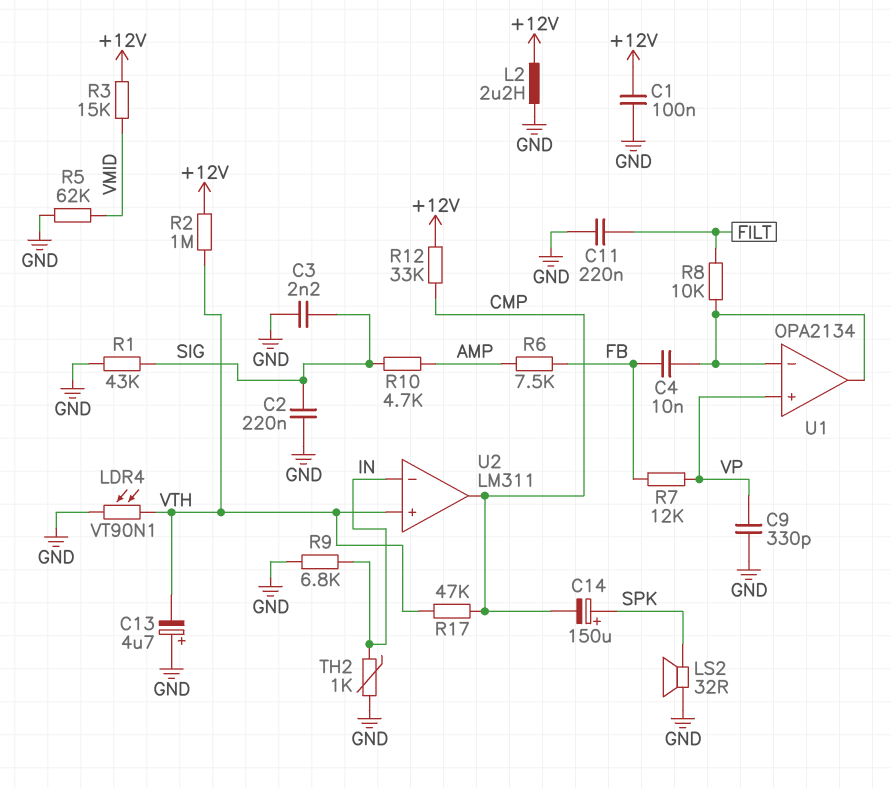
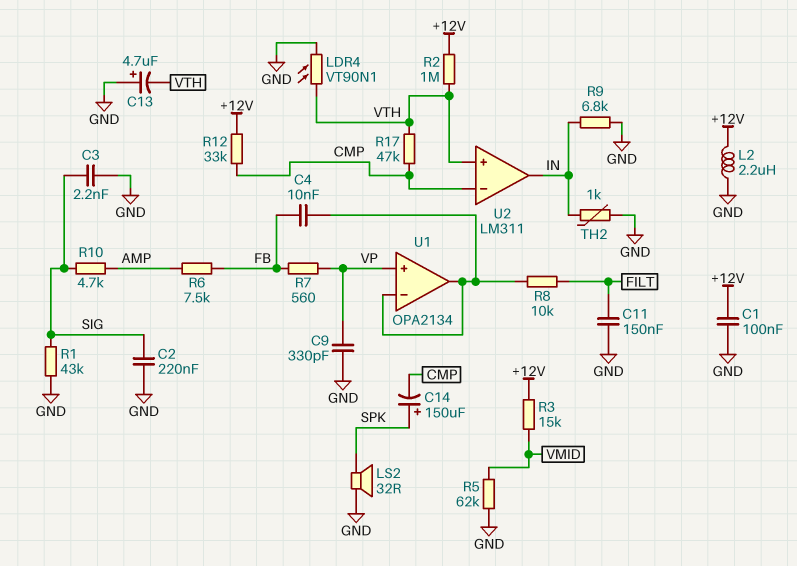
C11: 220nF (FILT, GND) -> 150nF (FILT, GND)
R7: 12k (FB, VP) -> 560 (FB, VP)
U2 pin in-: IN -> CMP
U2 pin out: CMP -> IN

